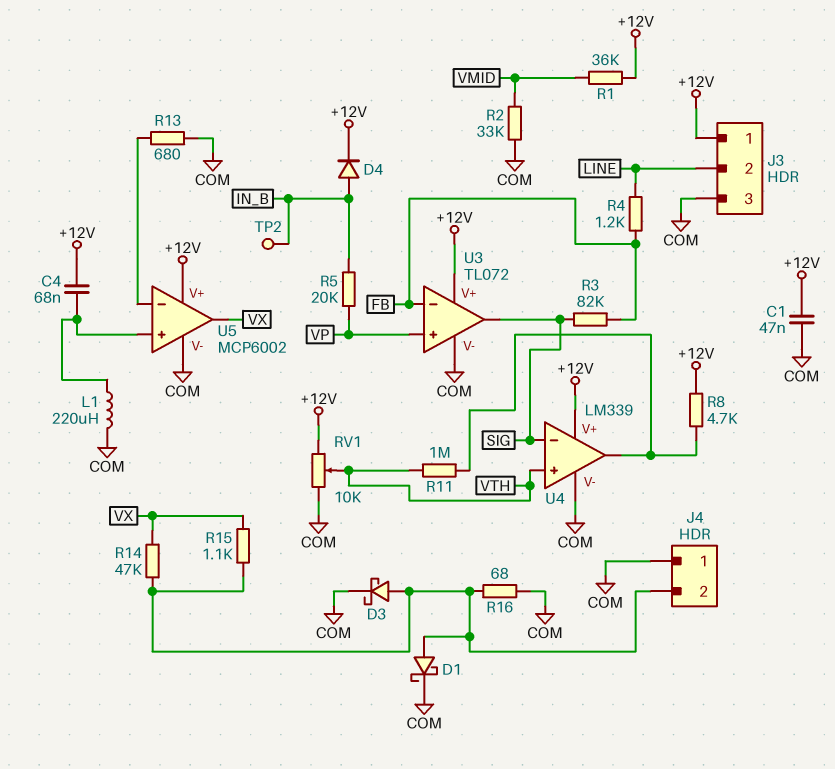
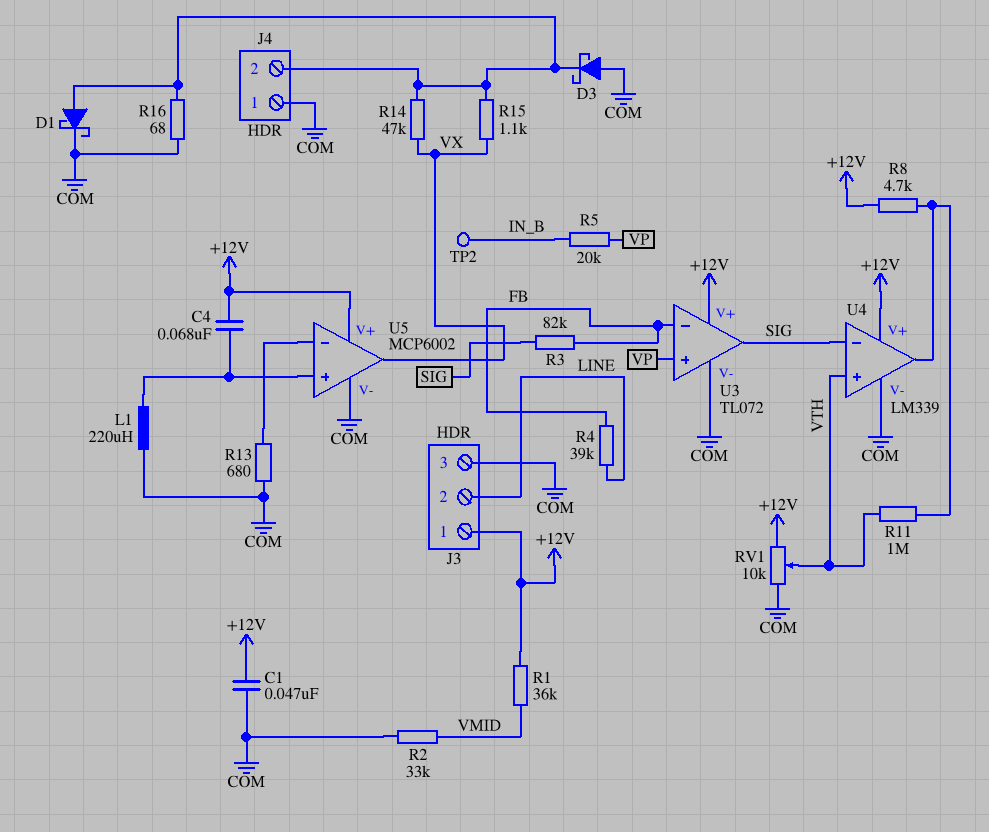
D3: schottky (A J4/2, K COM) -> schottky (A COM, K J4/2)
D4: diode (A IN_B, K +12V) -> none
R4: 1.2k (FB, LINE) -> 39k (FB, LINE)

